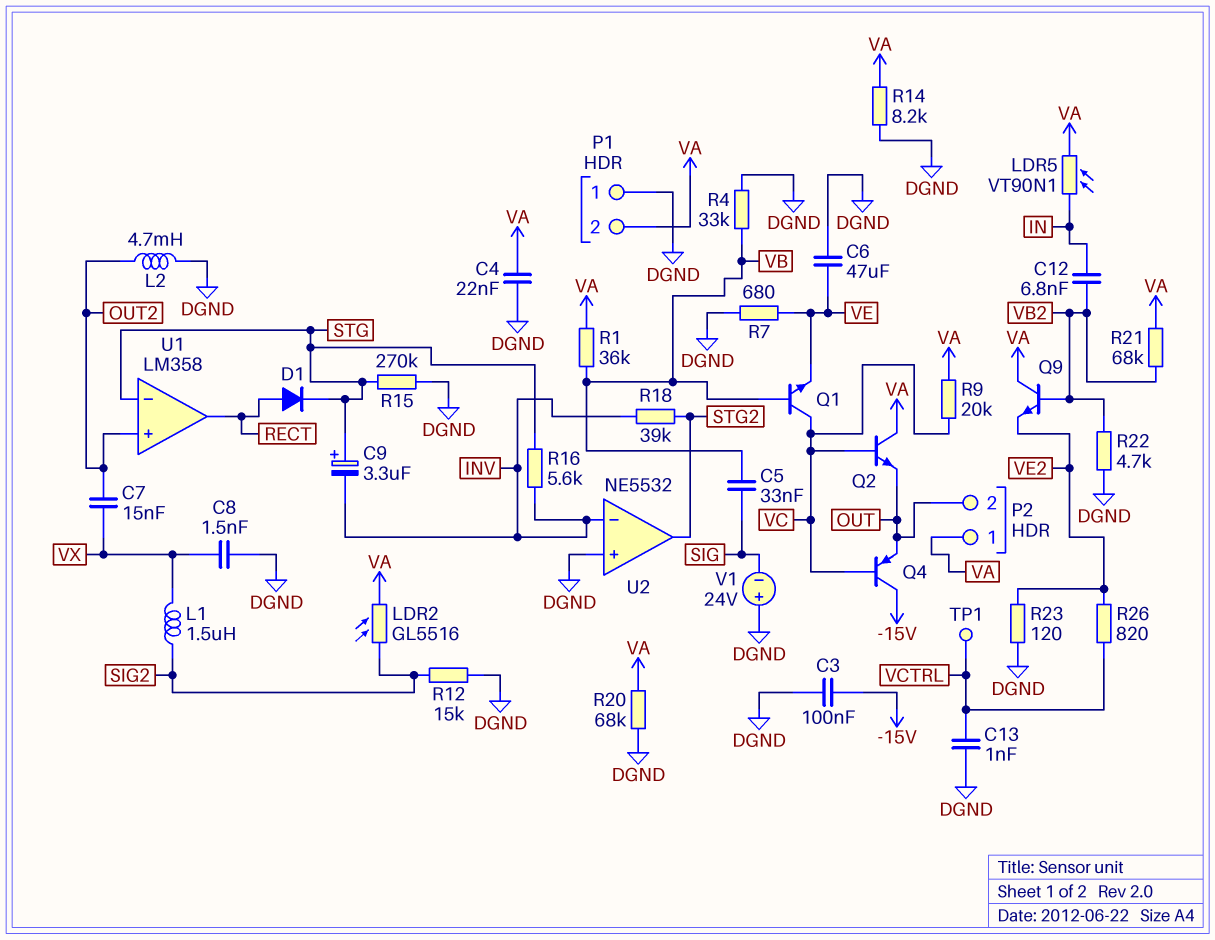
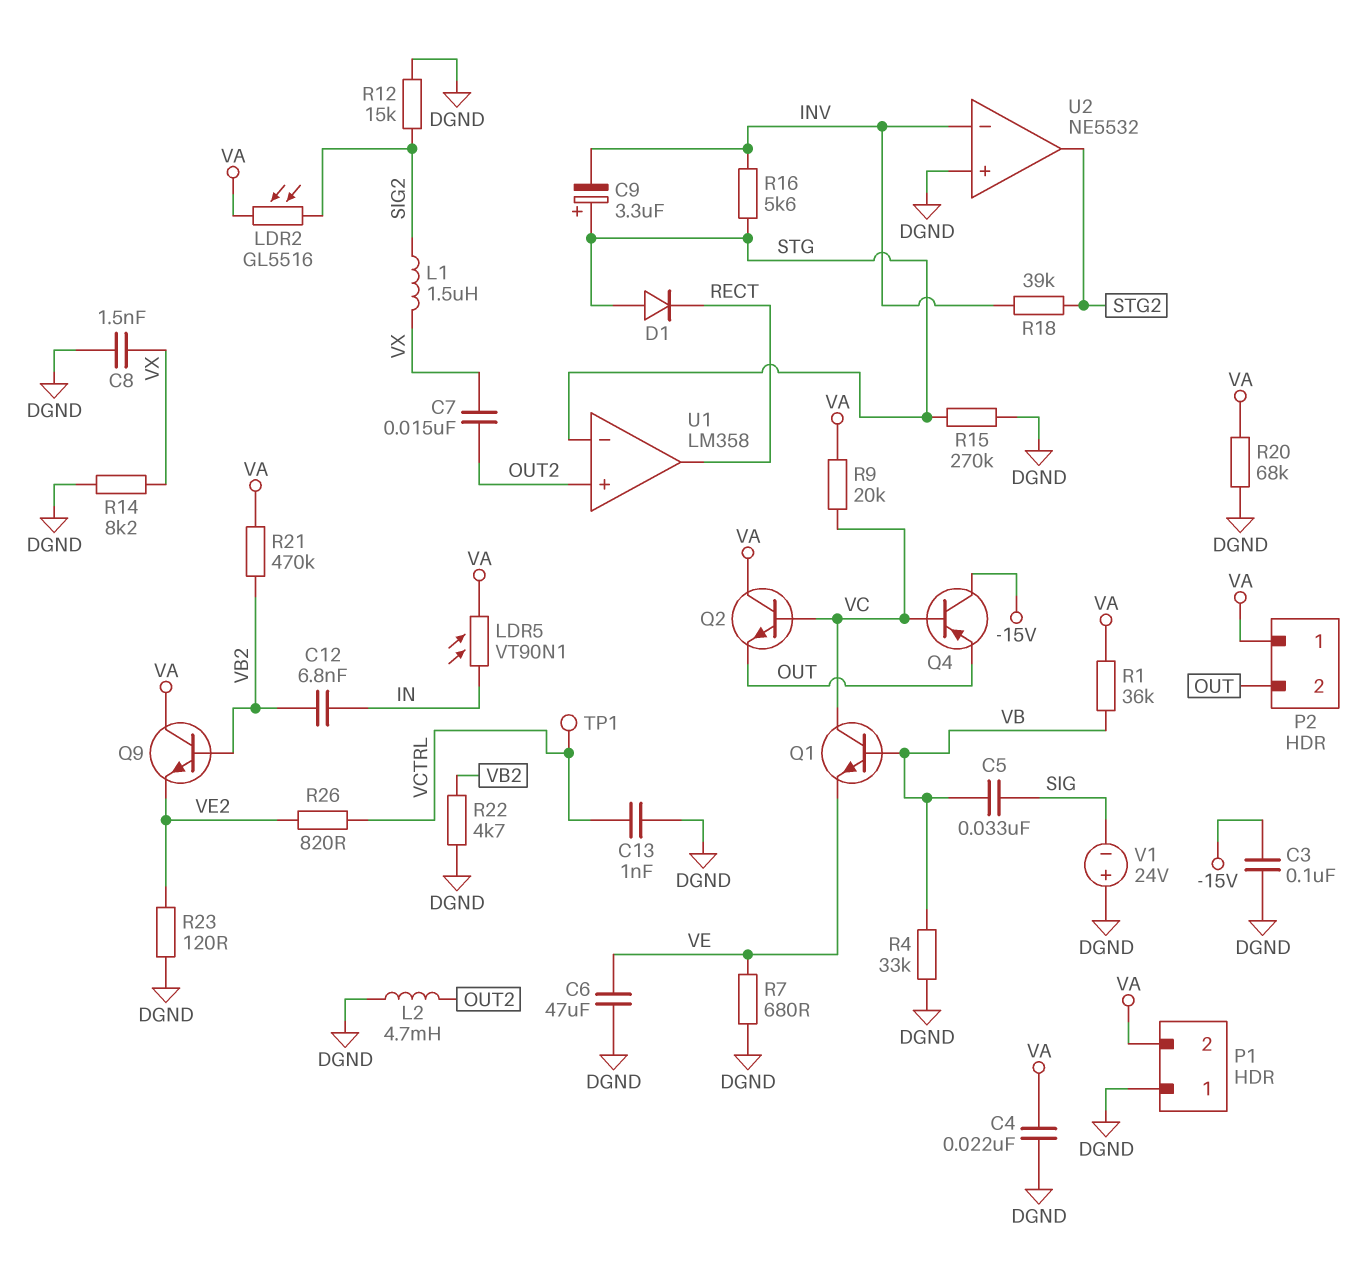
D1: diode (A RECT, K STG) -> diode (A STG, K RECT)
R14: 8.2k (DGND, VA) -> 8.2k (DGND, VX)
R21: 68k (VA, VB2) -> 470k (VA, VB2)

